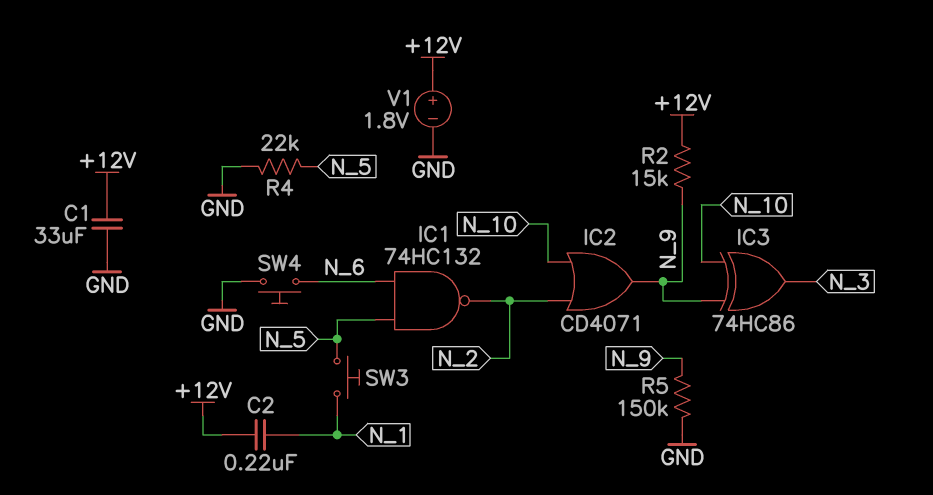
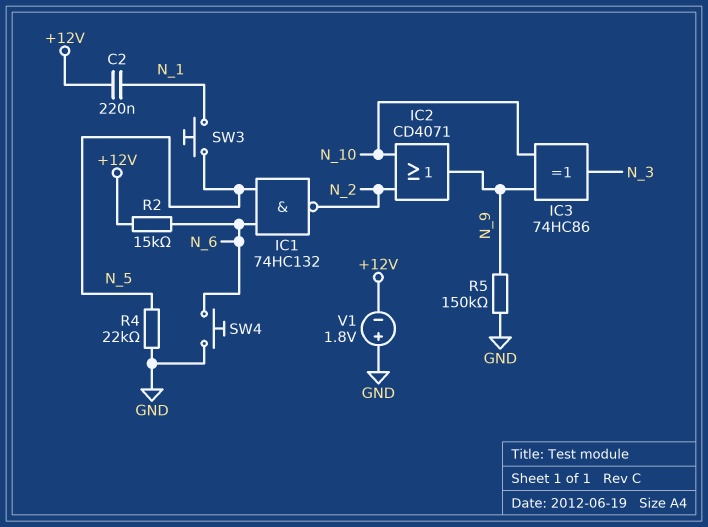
C1: 33uF (+12V, GND) -> none
R2: 15k (+12V, N_9) -> 15k (+12V, N_6)
V1: 1.8V (plus +12V, minus GND) -> 1.8V (plus GND, minus +12V)

